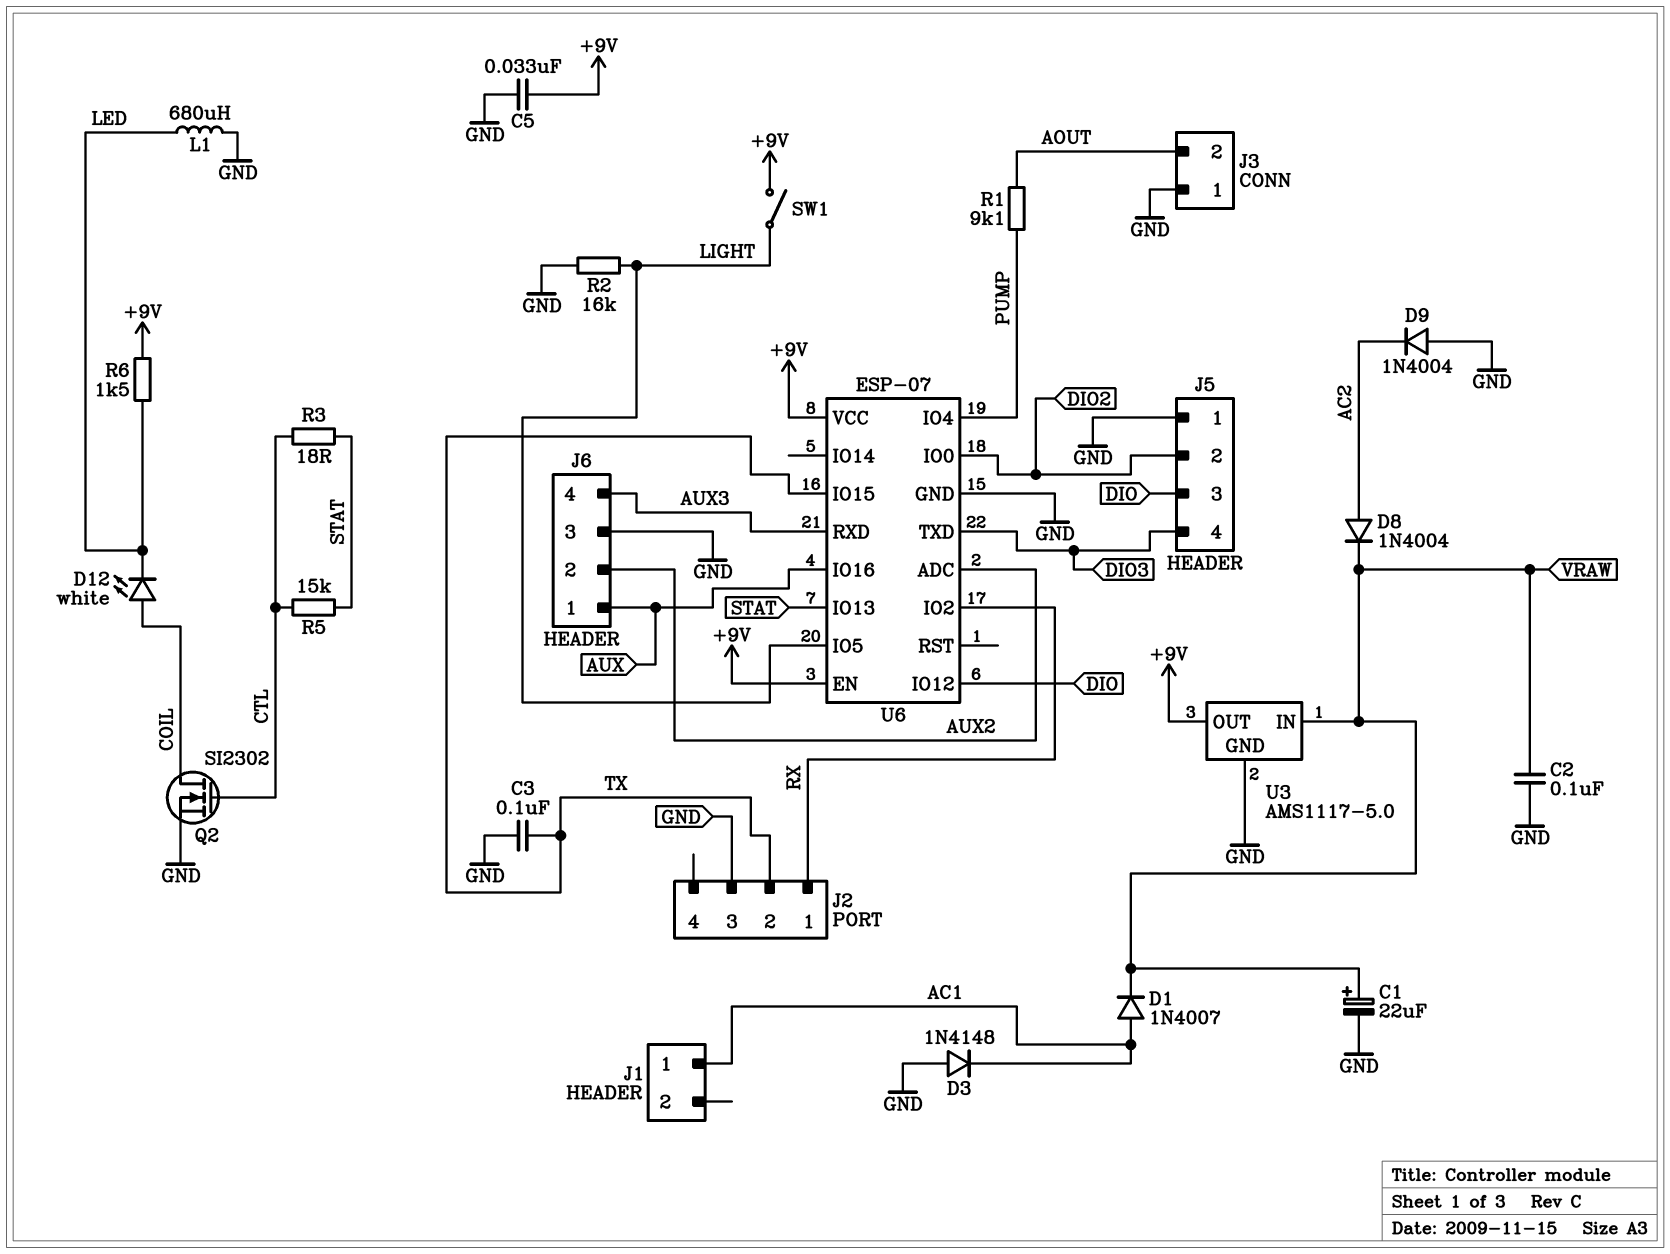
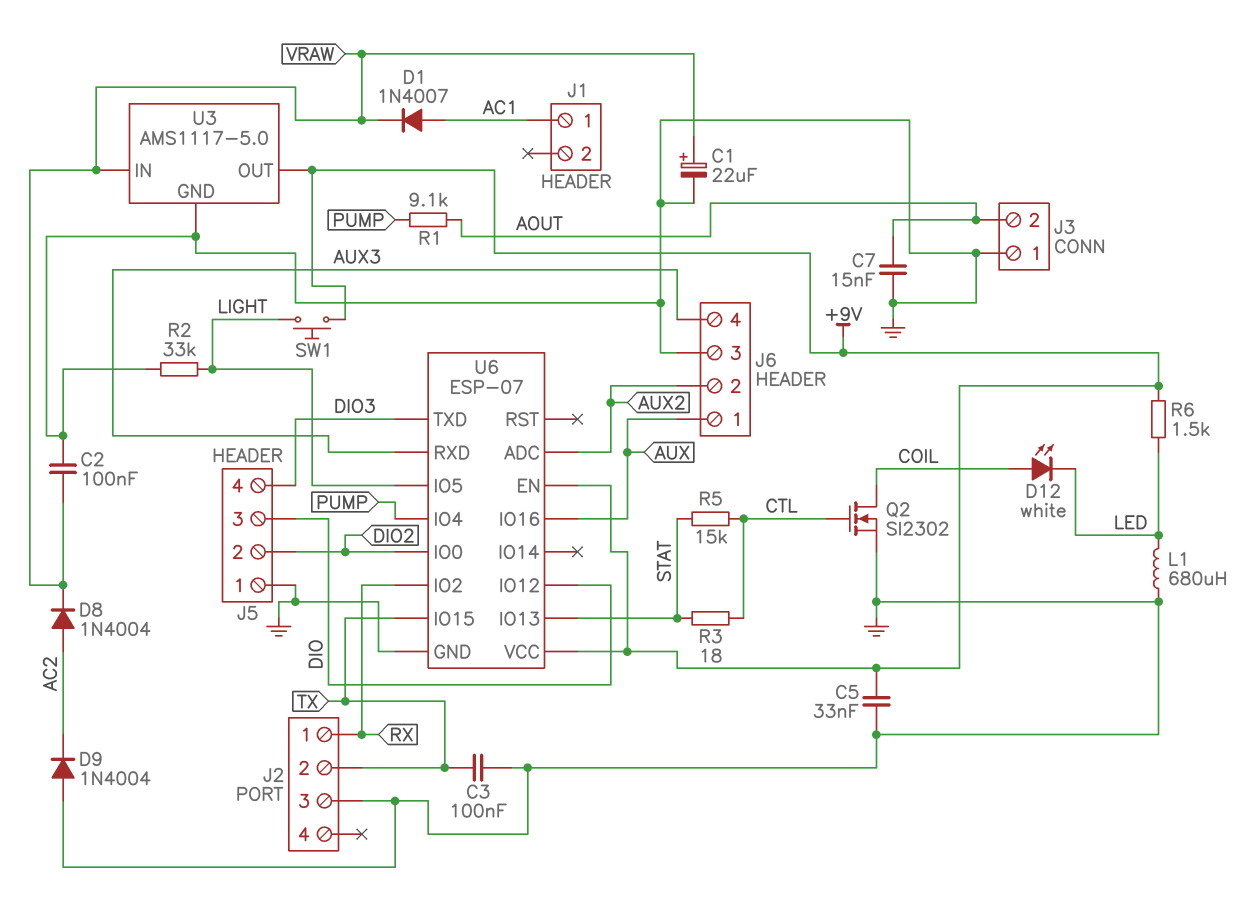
C7: none -> 15nF (AOUT, GND)
D3: diode 1N4148 (A GND, K AC1) -> none
R2: 16k (GND, LIGHT) -> 33k (GND, LIGHT)
SW1: switch (+9V, LIGHT) -> button (+9V, LIGHT)

